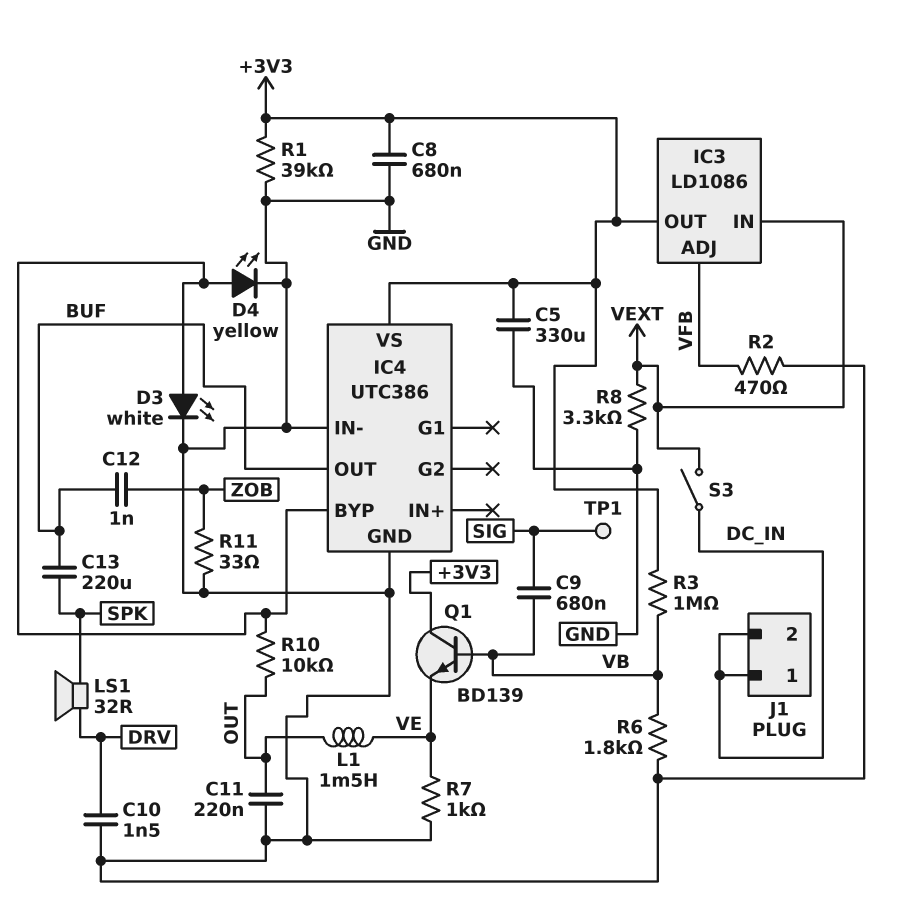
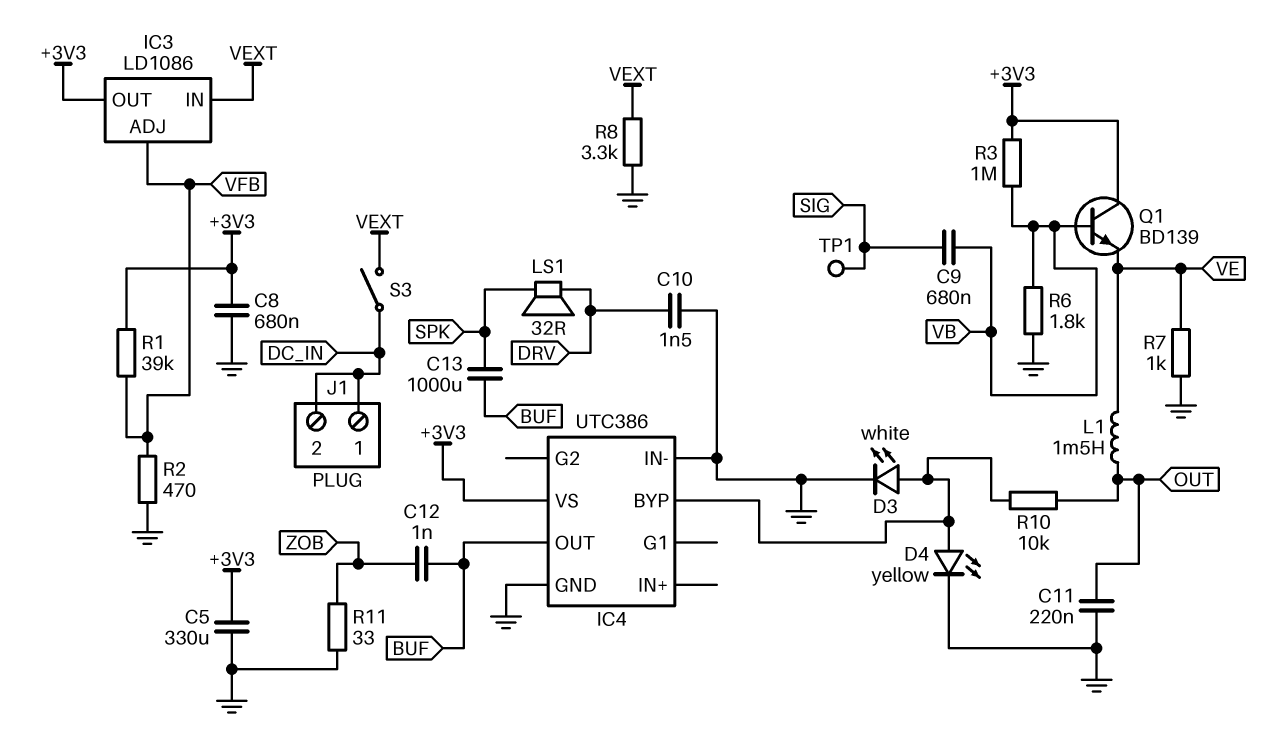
C13: 220uF (BUF, SPK) -> 1000uF (BUF, SPK)
R1: 39k (+3V3, GND) -> 39k (+3V3, VFB)

